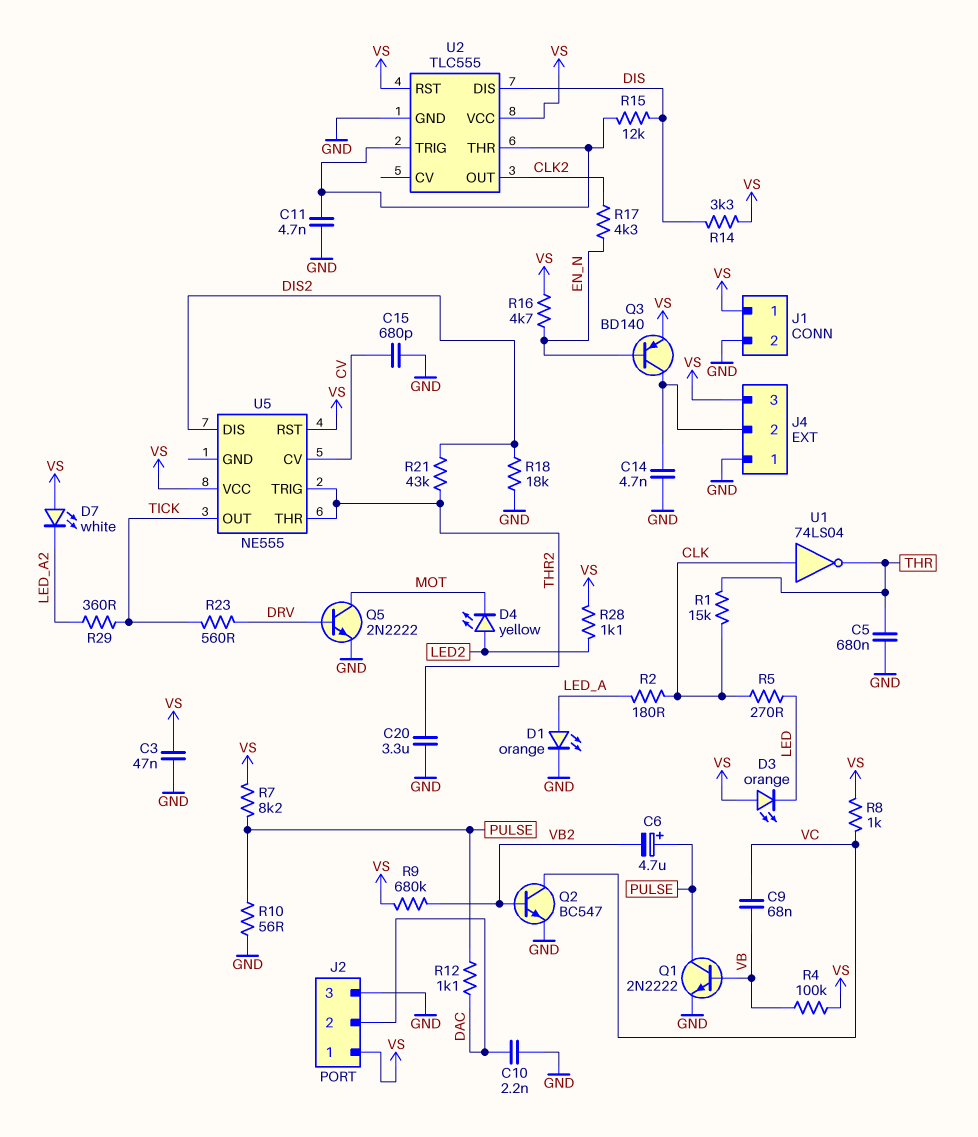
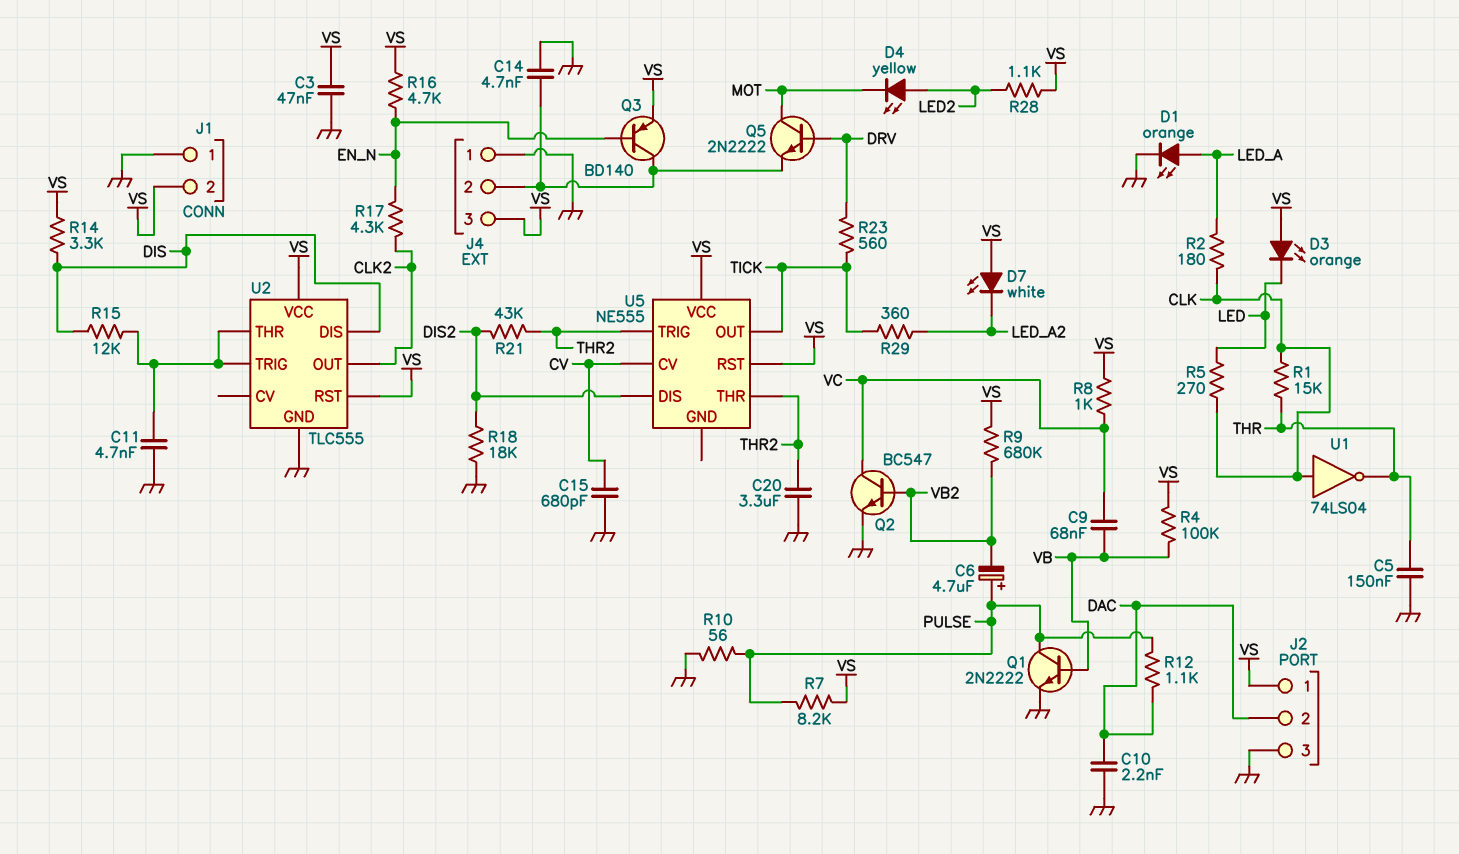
C5: 680nF (GND, THR) -> 150nF (GND, THR)
J1 pin 1: VS -> GND
J1 pin 2: GND -> VS
Q5: NPN 2N2222 (B DRV, C MOT, E GND) -> NPN 2N2222 (B DRV, C MOT, E J4/2)

